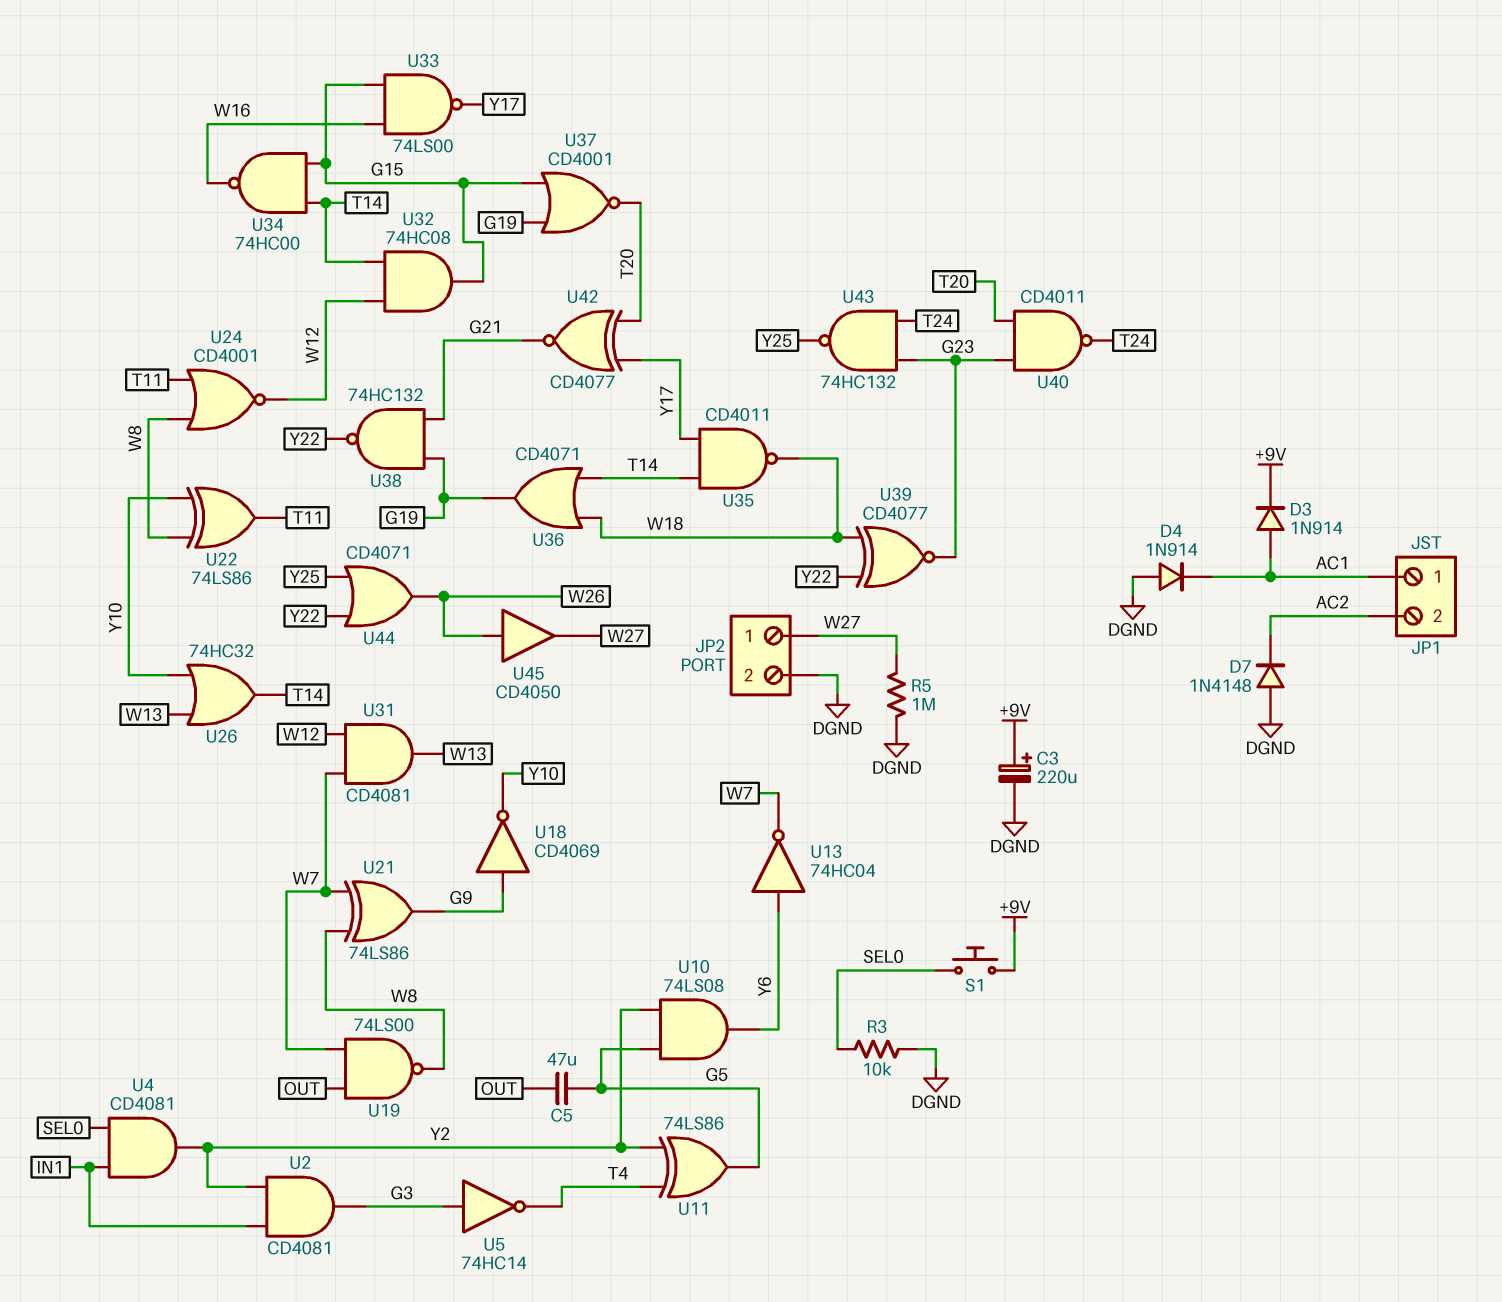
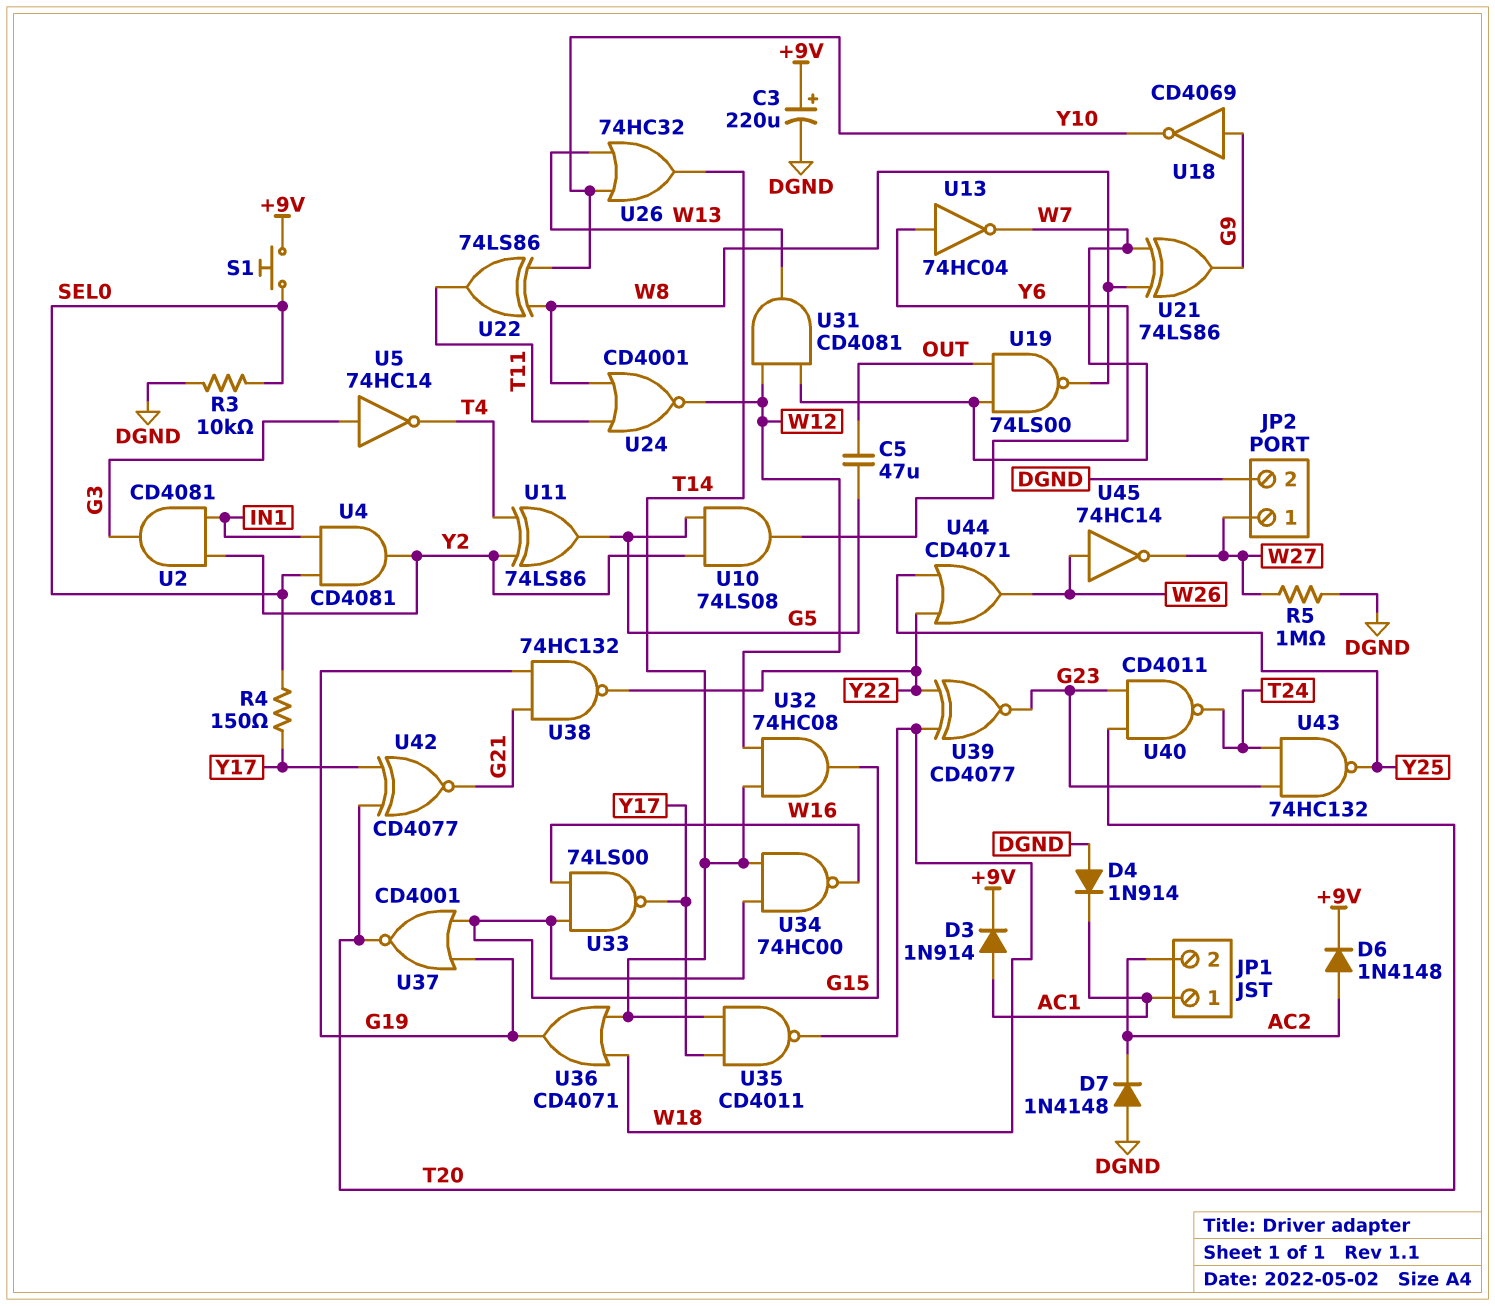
D6: none -> diode 1N4148 (A AC2, K +9V)
R4: none -> 150 (SEL0, Y17)
U45: buffer CD4050 (in W26, out W27) -> NOT 74HC14 (in W26, out W27)

